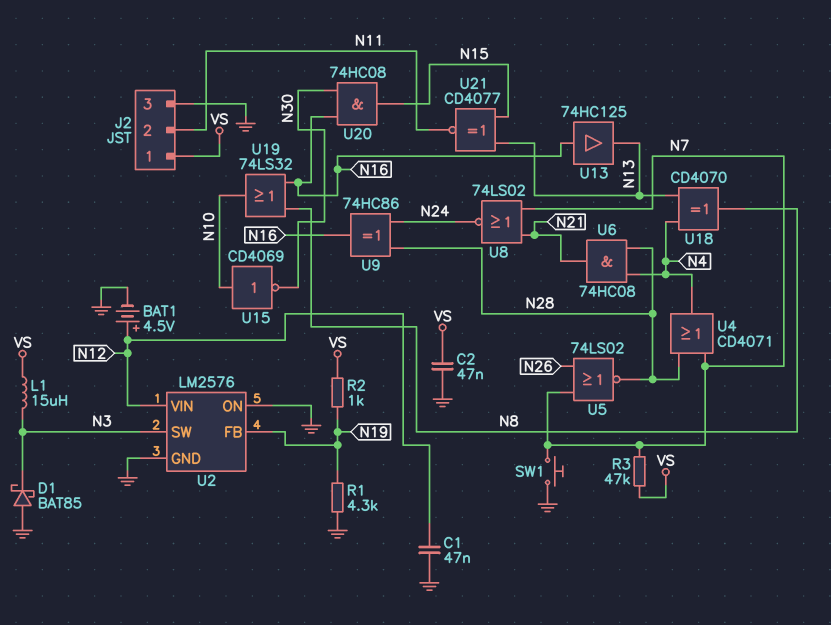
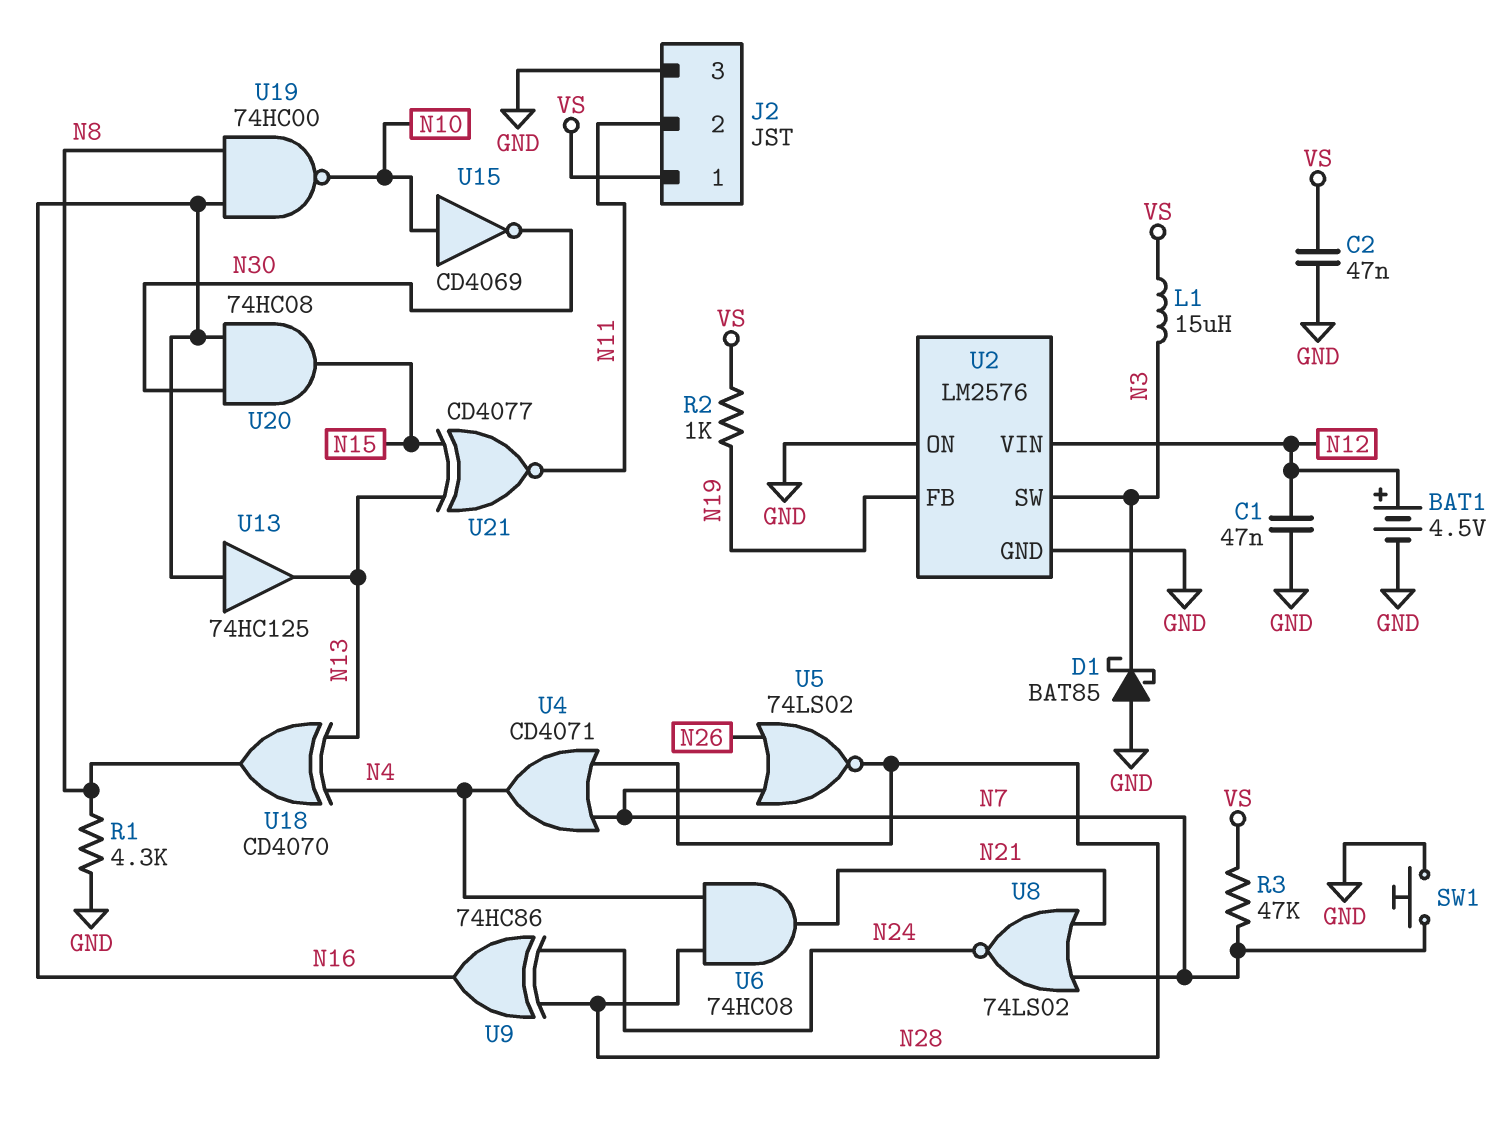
R1: 4.3k (GND, N19) -> 4.3k (GND, N8)
U19: OR 74LS32 (in N8, in N16, out N10) -> NAND 74HC00 (in N8, in N16, out N10)

